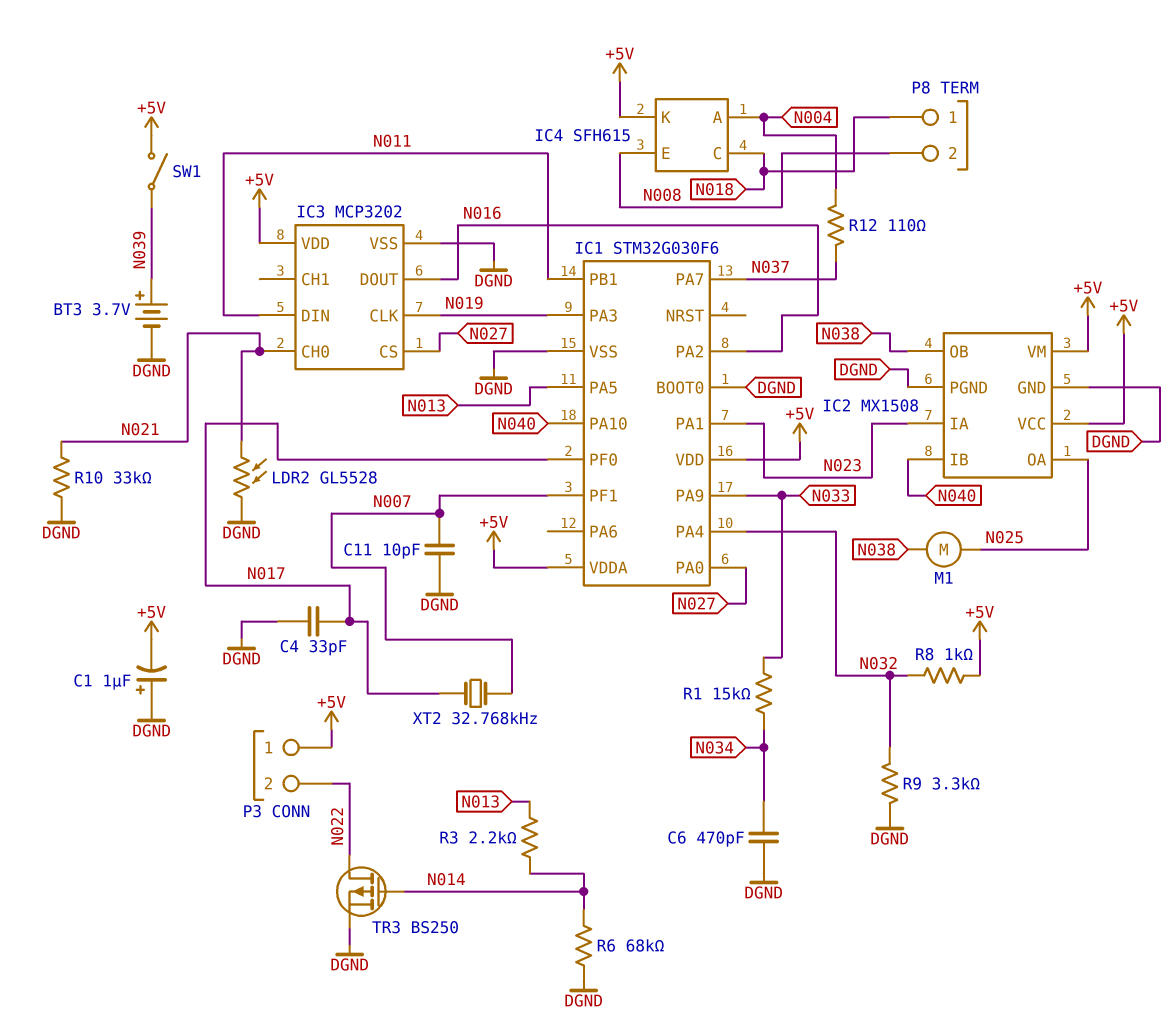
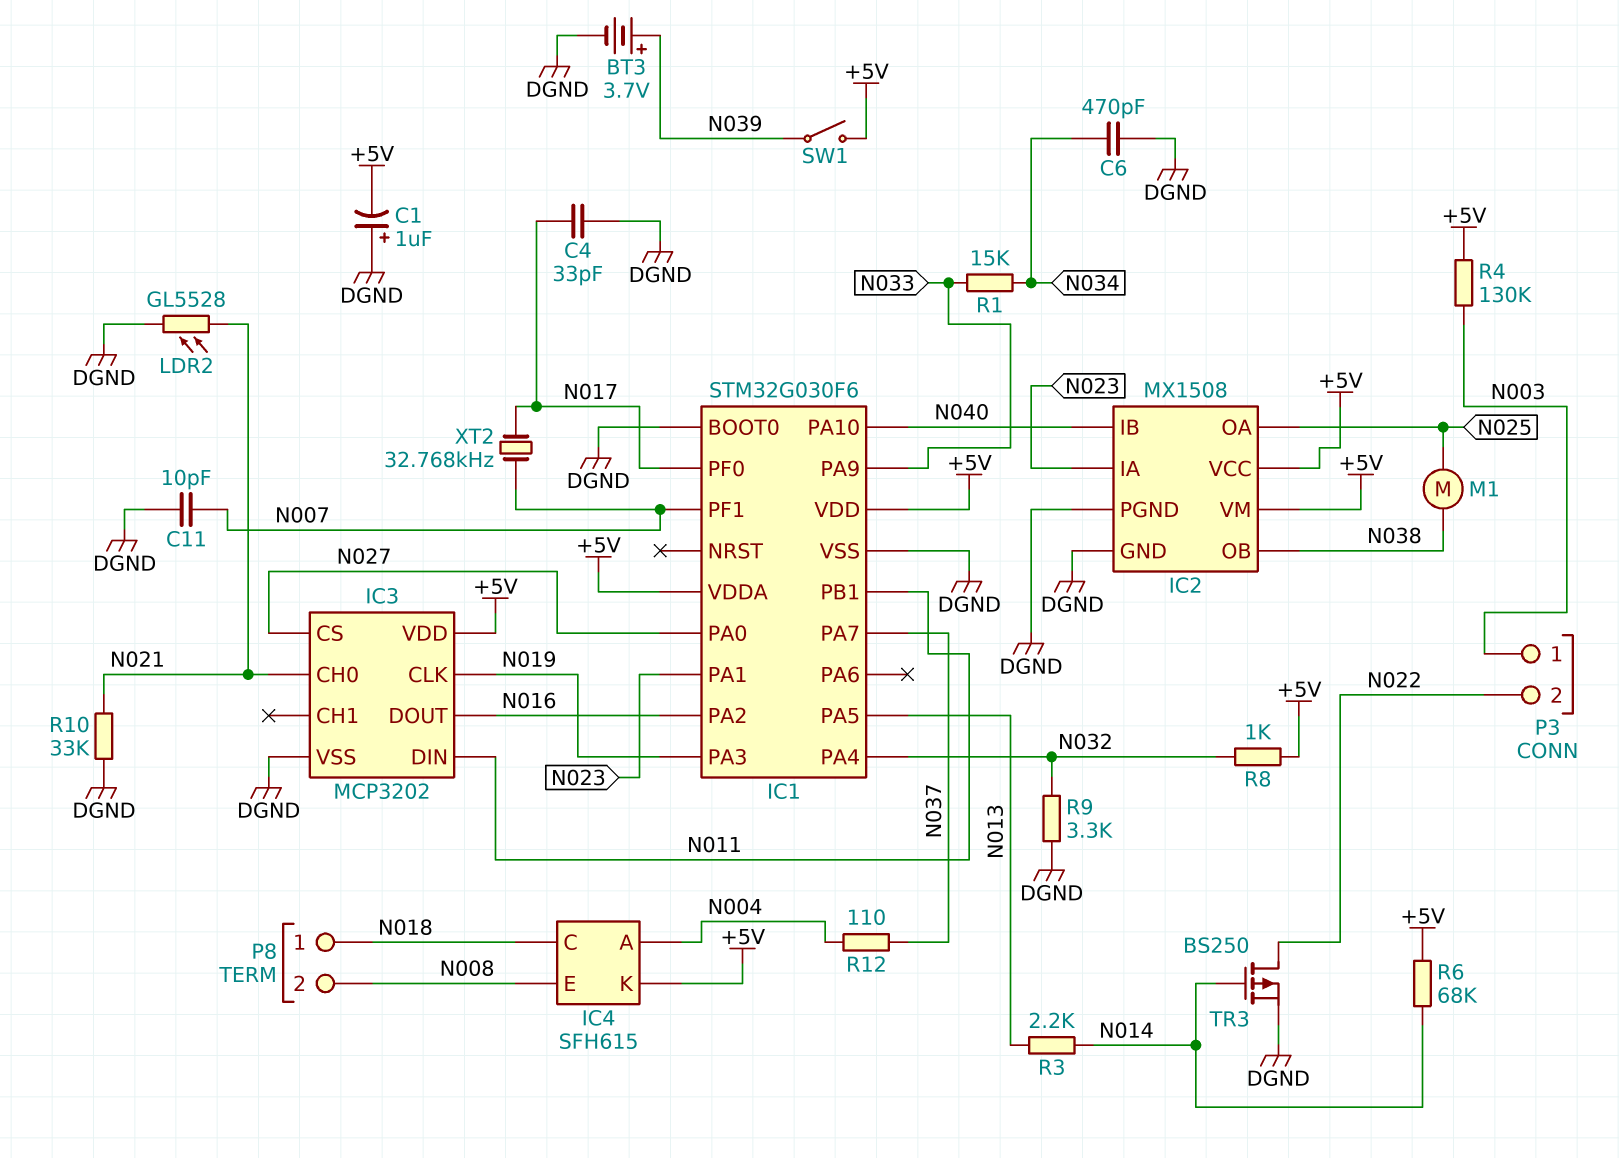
P3 pin 1: +5V -> N003
R4: none -> 130k (+5V, N003)
R6: 68k (DGND, N014) -> 68k (+5V, N014)

